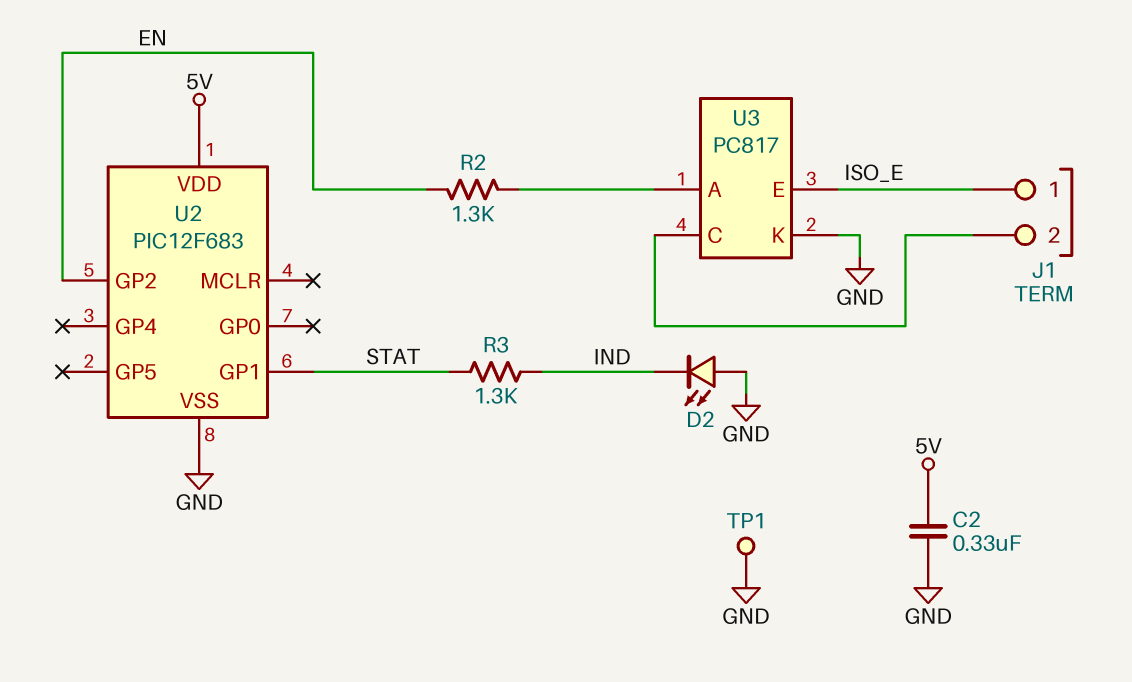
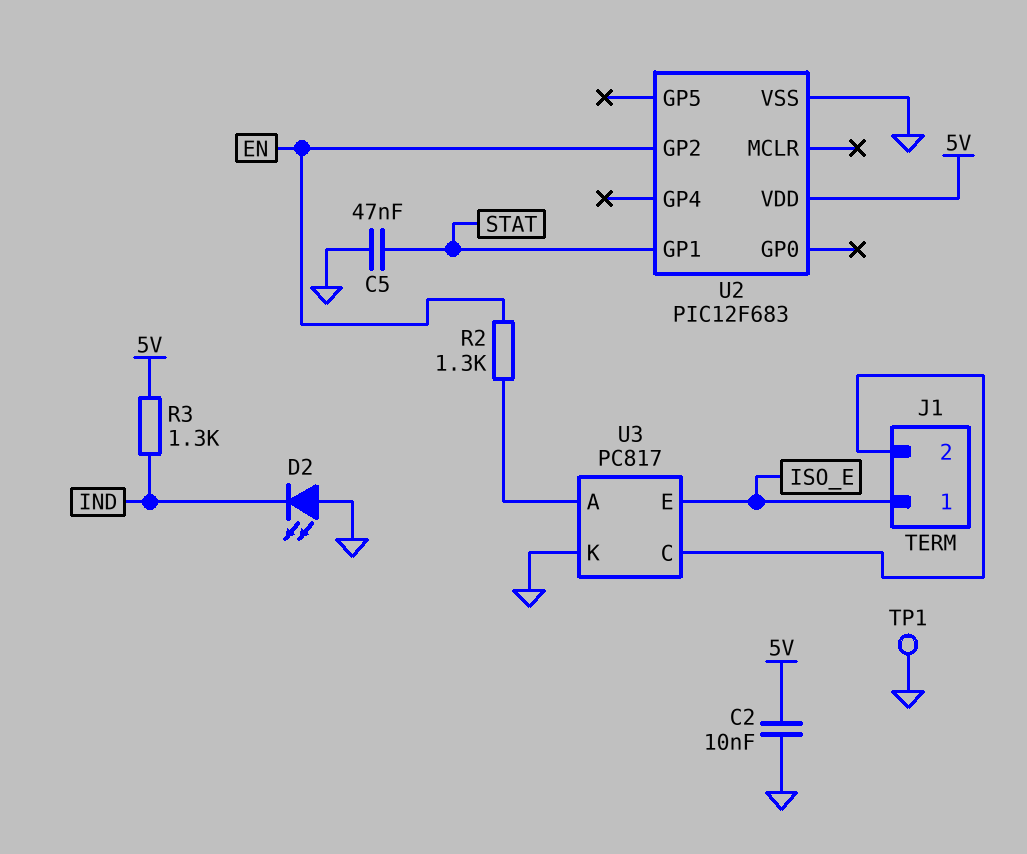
C2: 330nF (5V, GND) -> 10nF (5V, GND)
C5: none -> 47nF (GND, STAT)
R3: 1.3k (IND, STAT) -> 1.3k (5V, IND)

